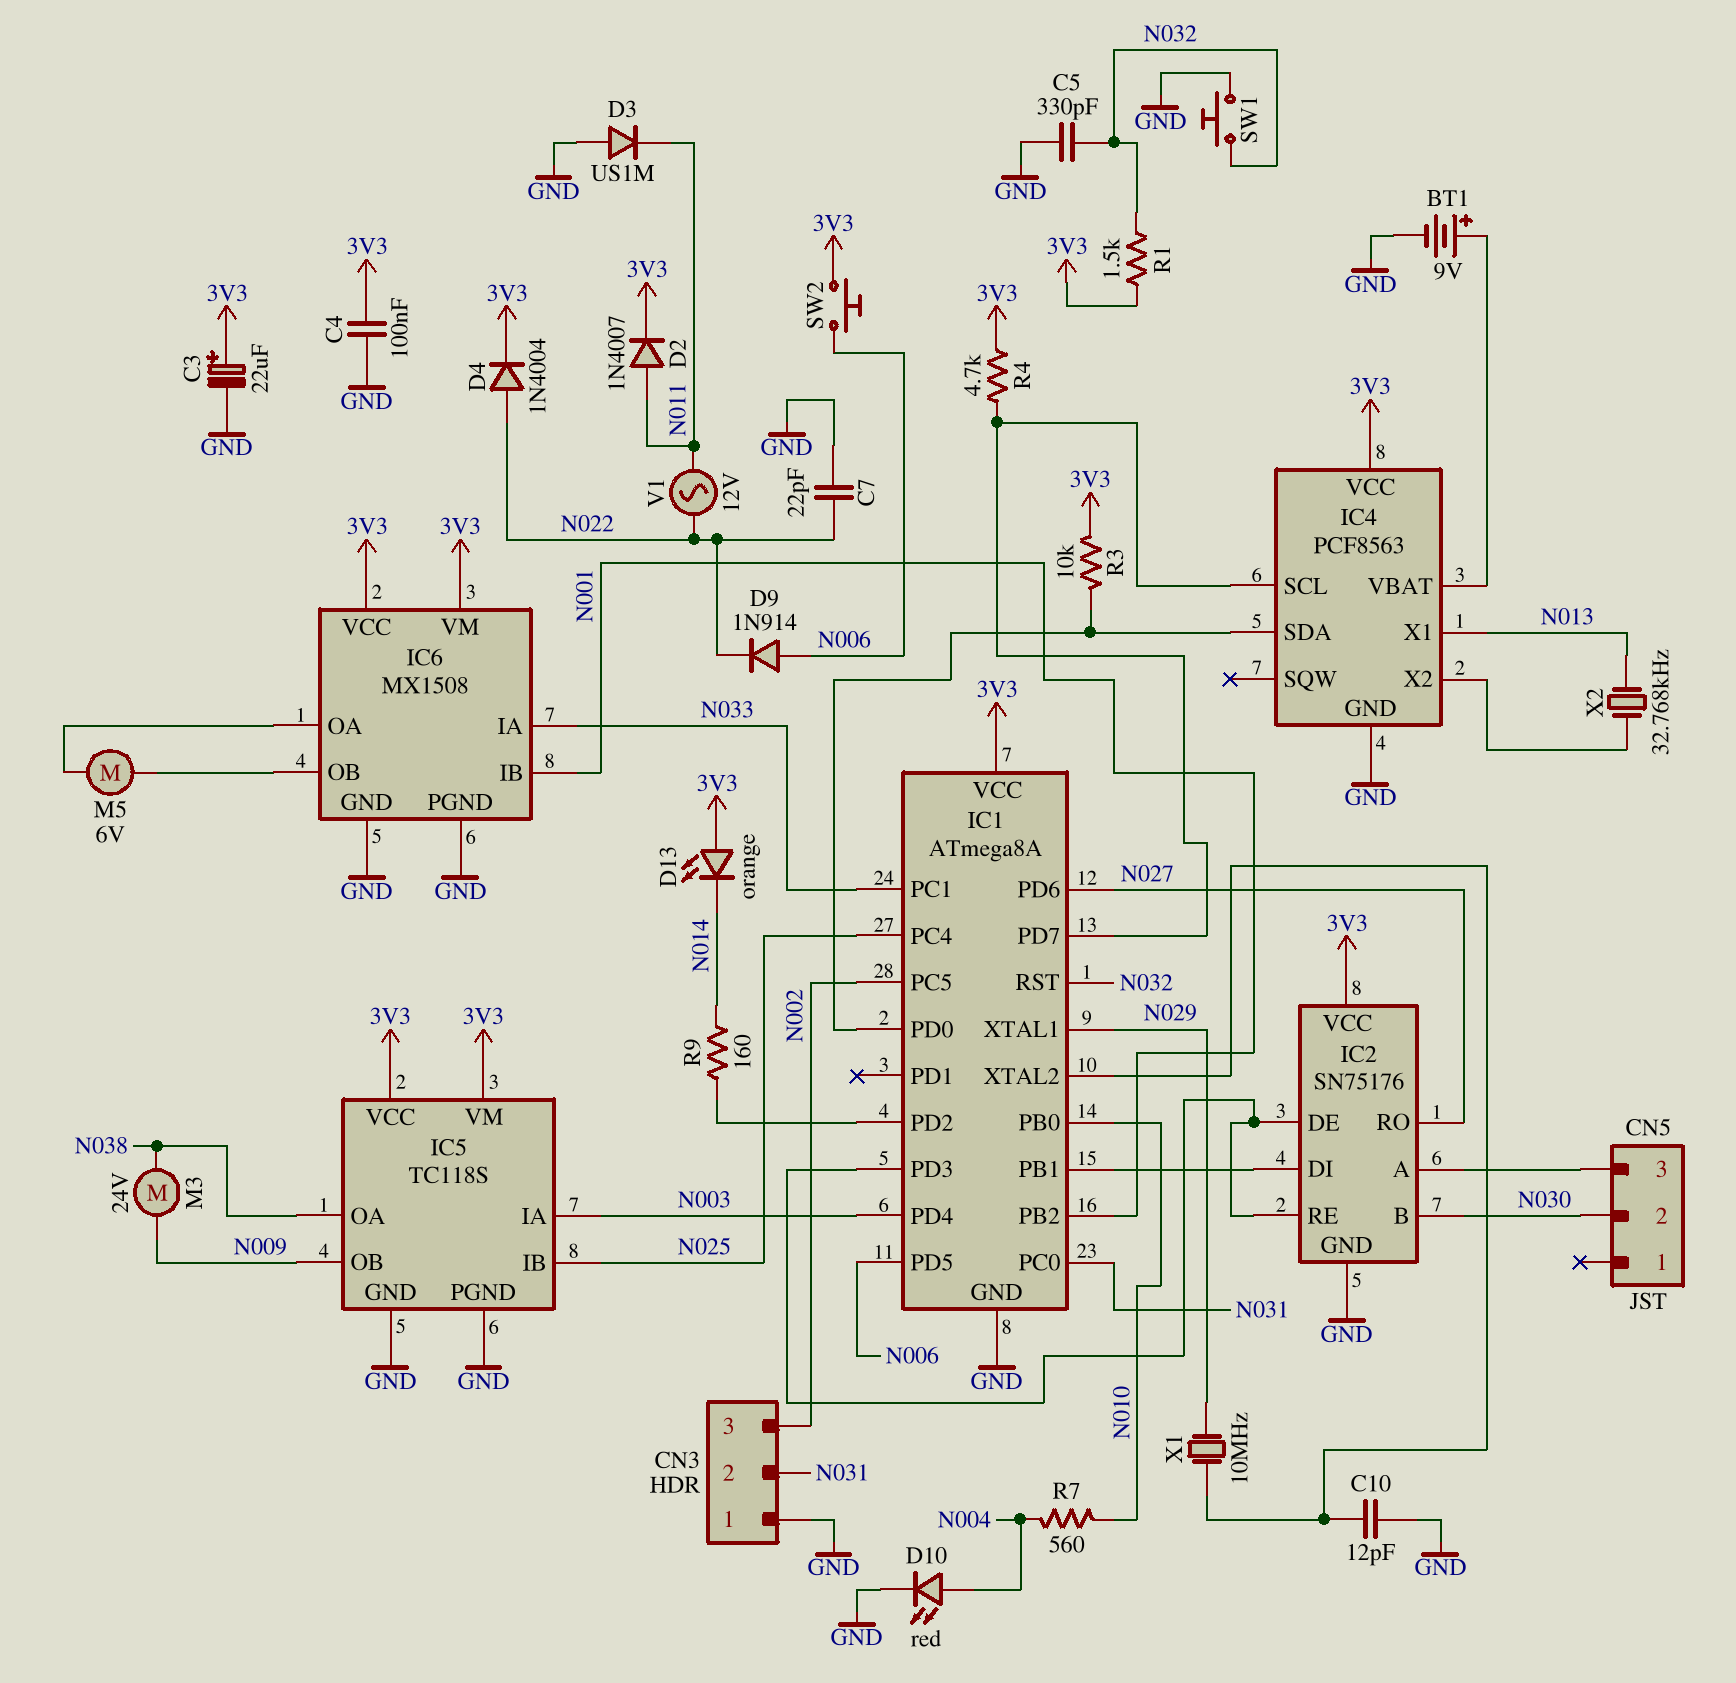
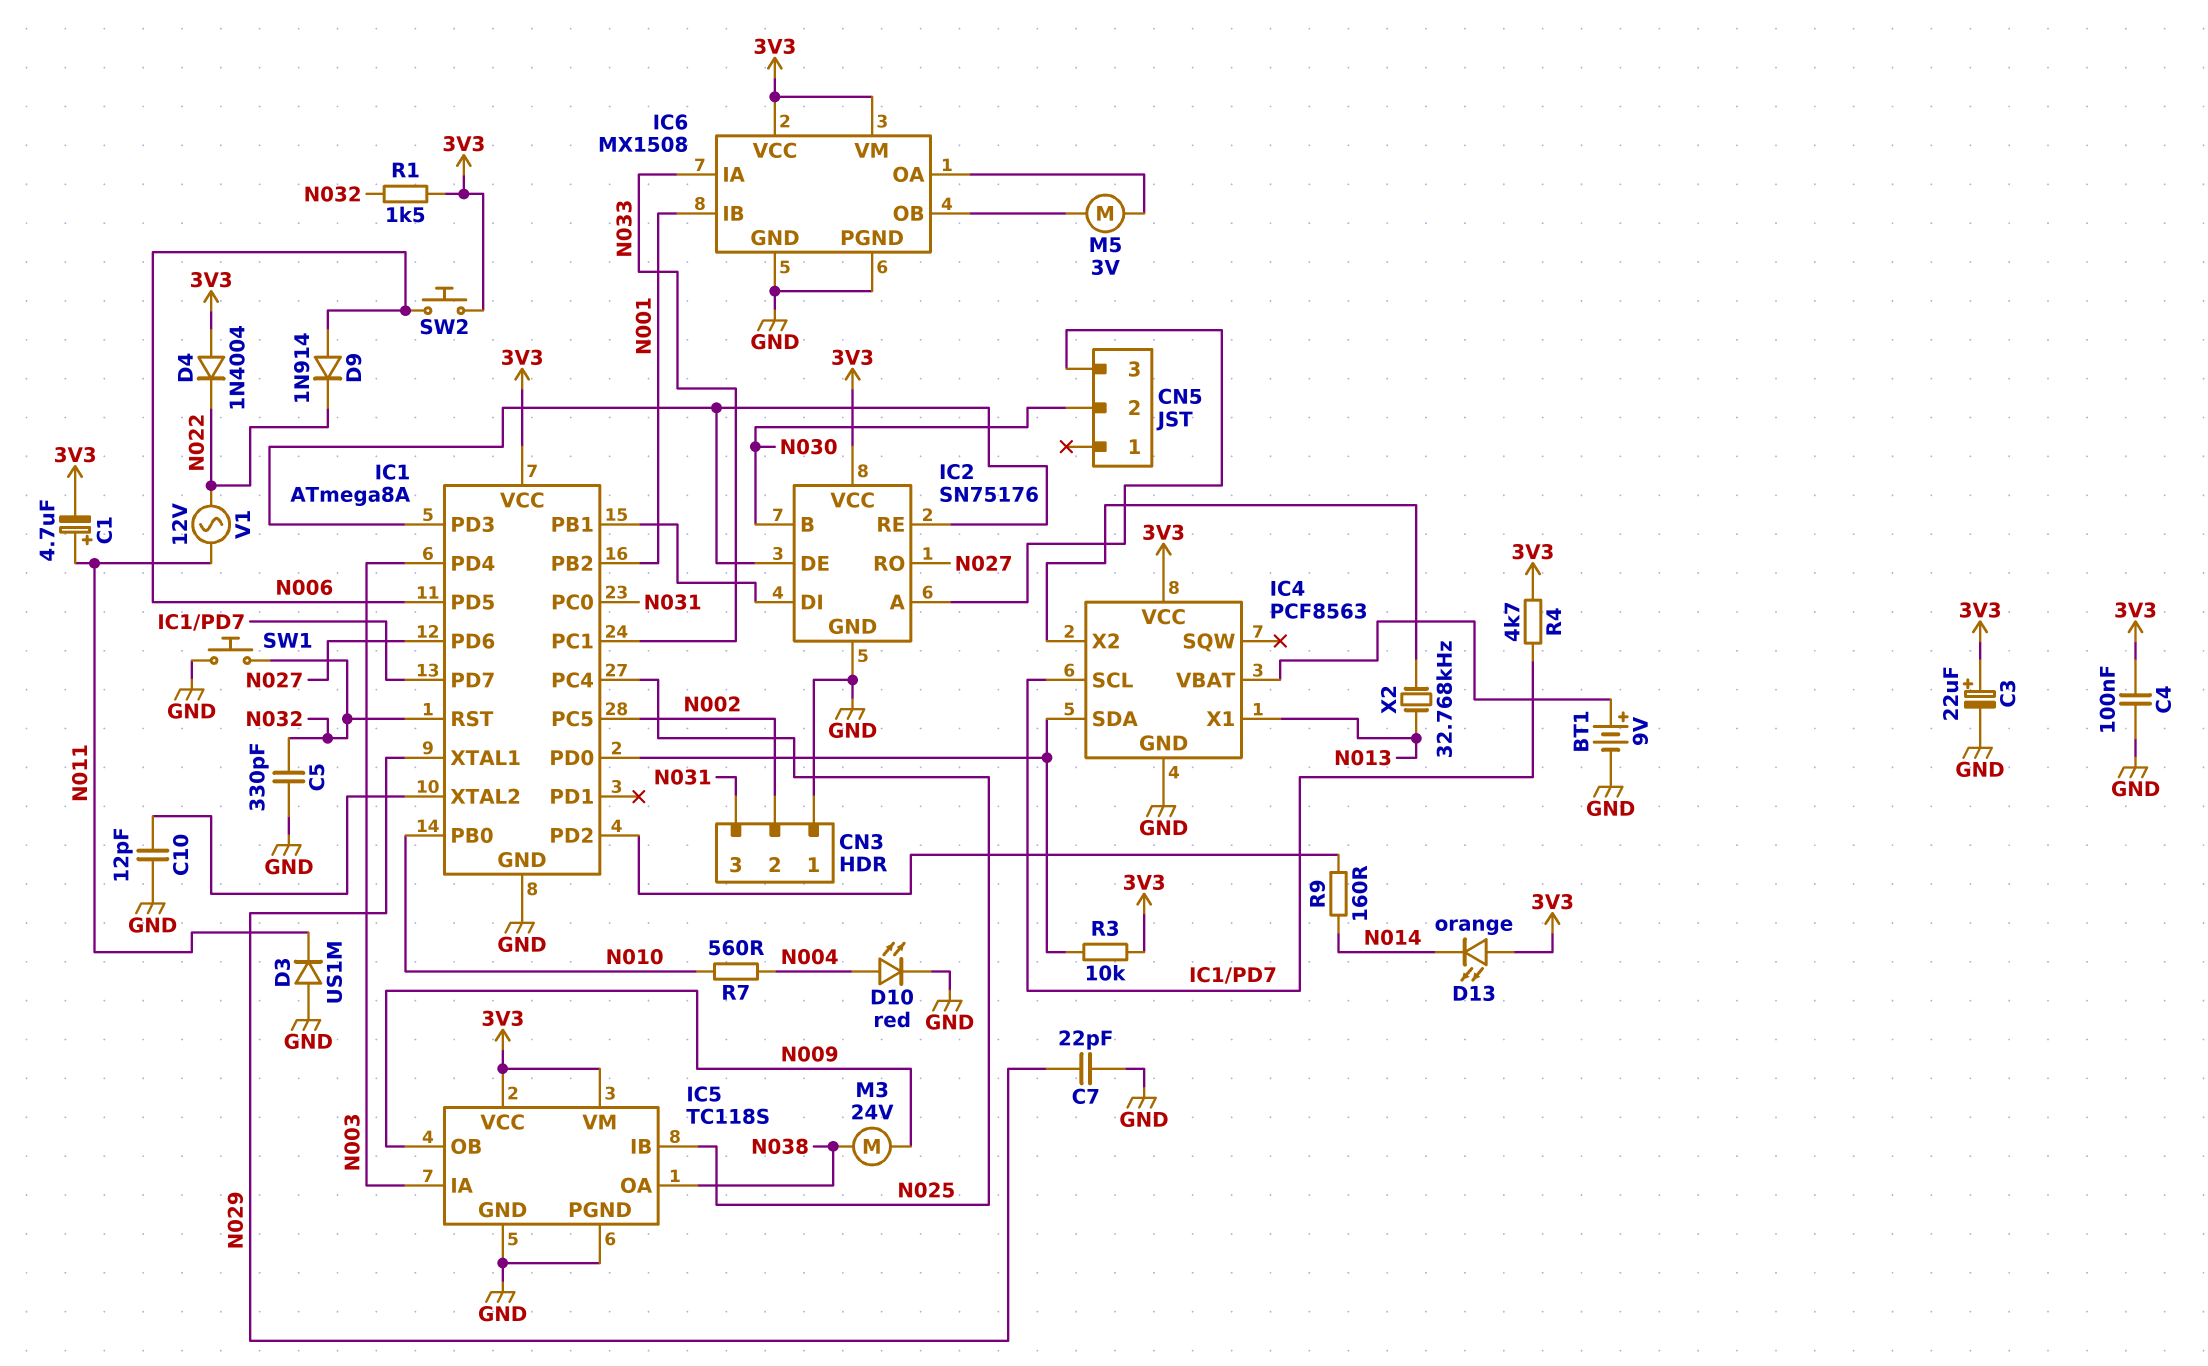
C1: none -> 4.7uF (plus N011, minus 3V3)
C7: 22pF (GND, N022) -> 22pF (GND, N029)
CN3 pin 2: N031 -> N002
CN3 pin 3: N002 -> N031
D2: diode 1N4007 (A N011, K 3V3) -> none
D4: diode 1N4004 (A N022, K 3V3) -> diode 1N4004 (A 3V3, K N022)
M5: motor 6V (IC6/OA, IC6/OB) -> motor 3V (IC6/OA, IC6/OB)
X1: 10MHz (IC1/XTAL2, N029) -> none

